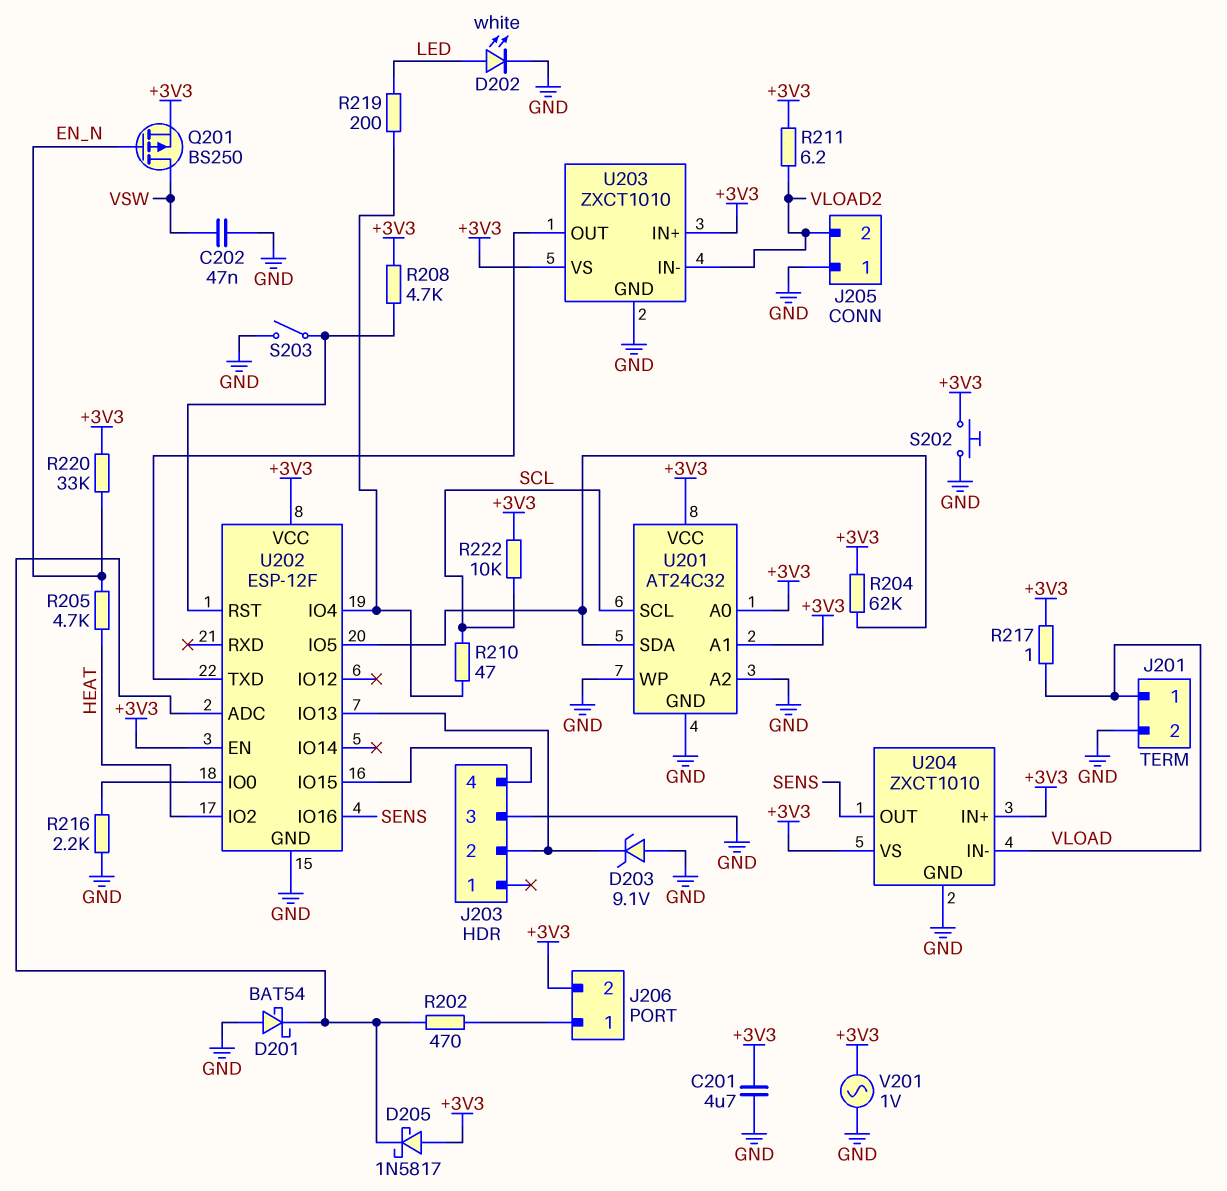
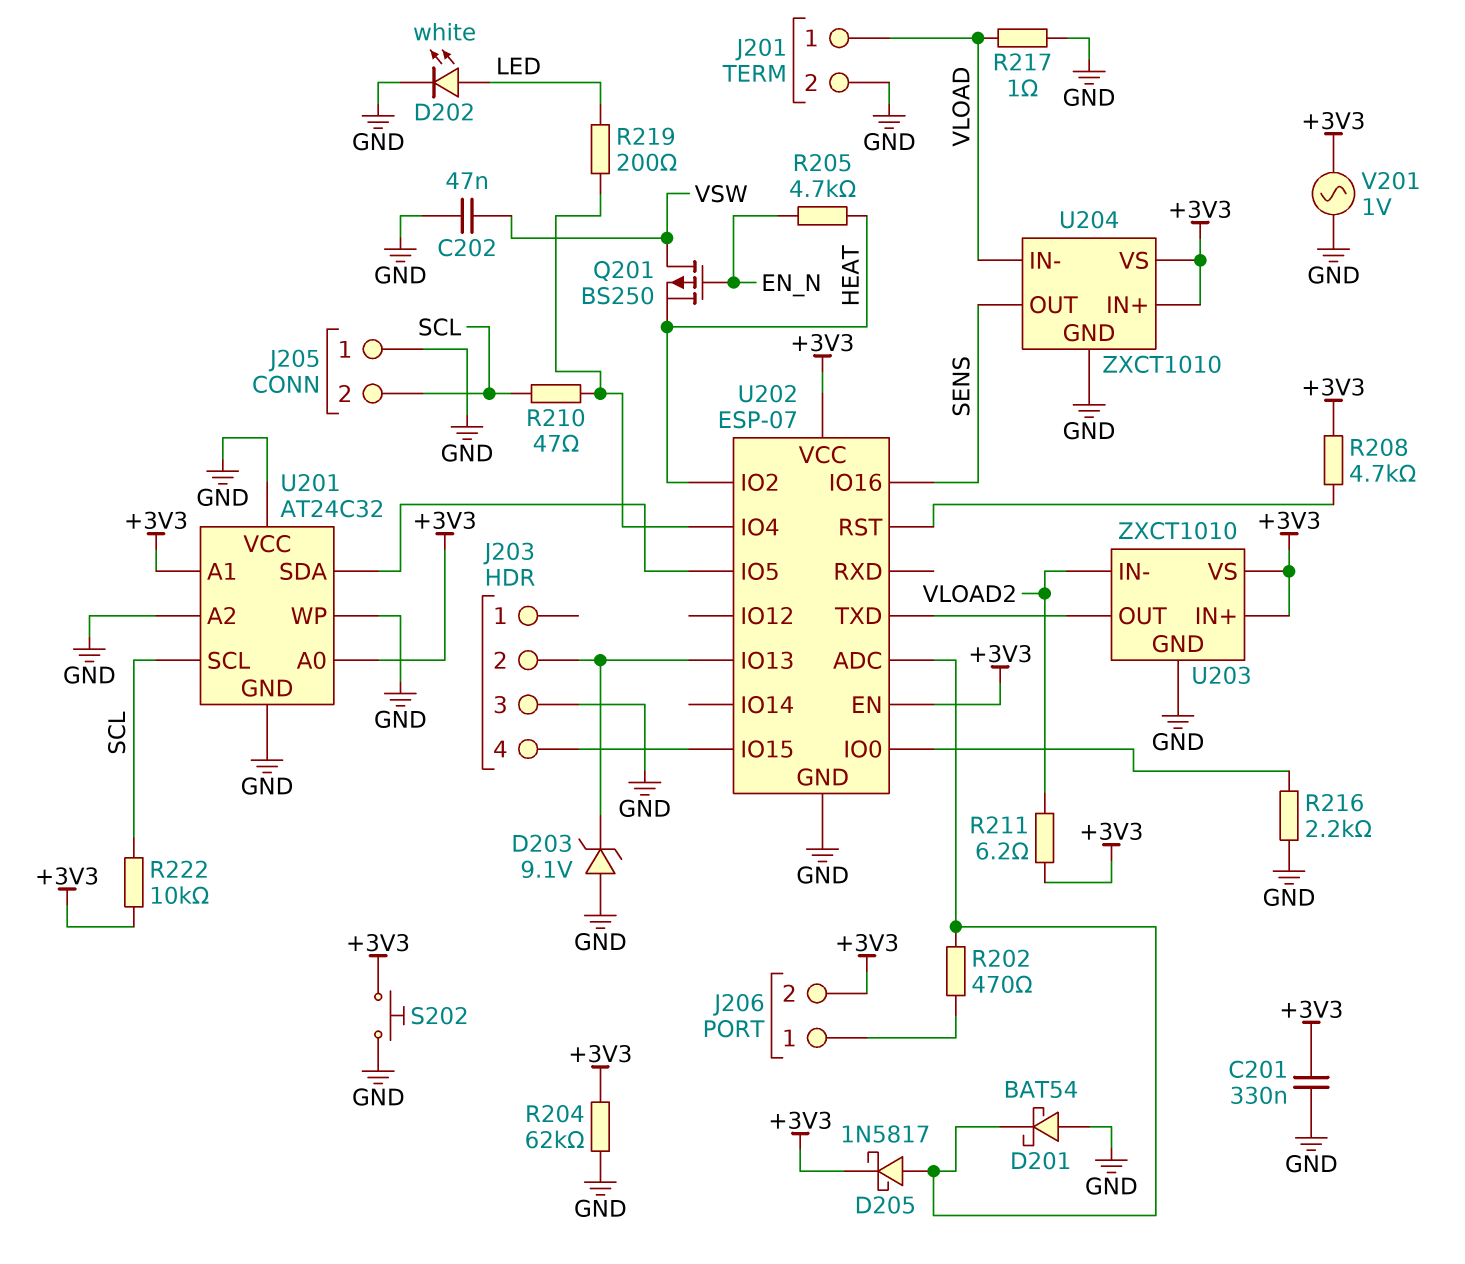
C201: 4.7uF (+3V3, GND) -> 330nF (+3V3, GND)
D205: schottky 1N5817 (A +3V3, K U202/ADC) -> schottky 1N5817 (A U202/ADC, K +3V3)
J205 pin 2: VLOAD2 -> SCL
Q201: PMOS BS250 (G EN_N, D VSW, S +3V3) -> PMOS BS250 (G EN_N, D VSW, S HEAT)
R204: 62k (+3V3, U201/SDA) -> 62k (+3V3, GND)
R217: 1 (+3V3, VLOAD) -> 1 (GND, VLOAD)
R220: 33k (+3V3, EN_N) -> none
S203: switch (GND, U202/RST) -> none
U201 pin VCC: +3V3 -> GND
U202: ESP-12F -> ESP-07

